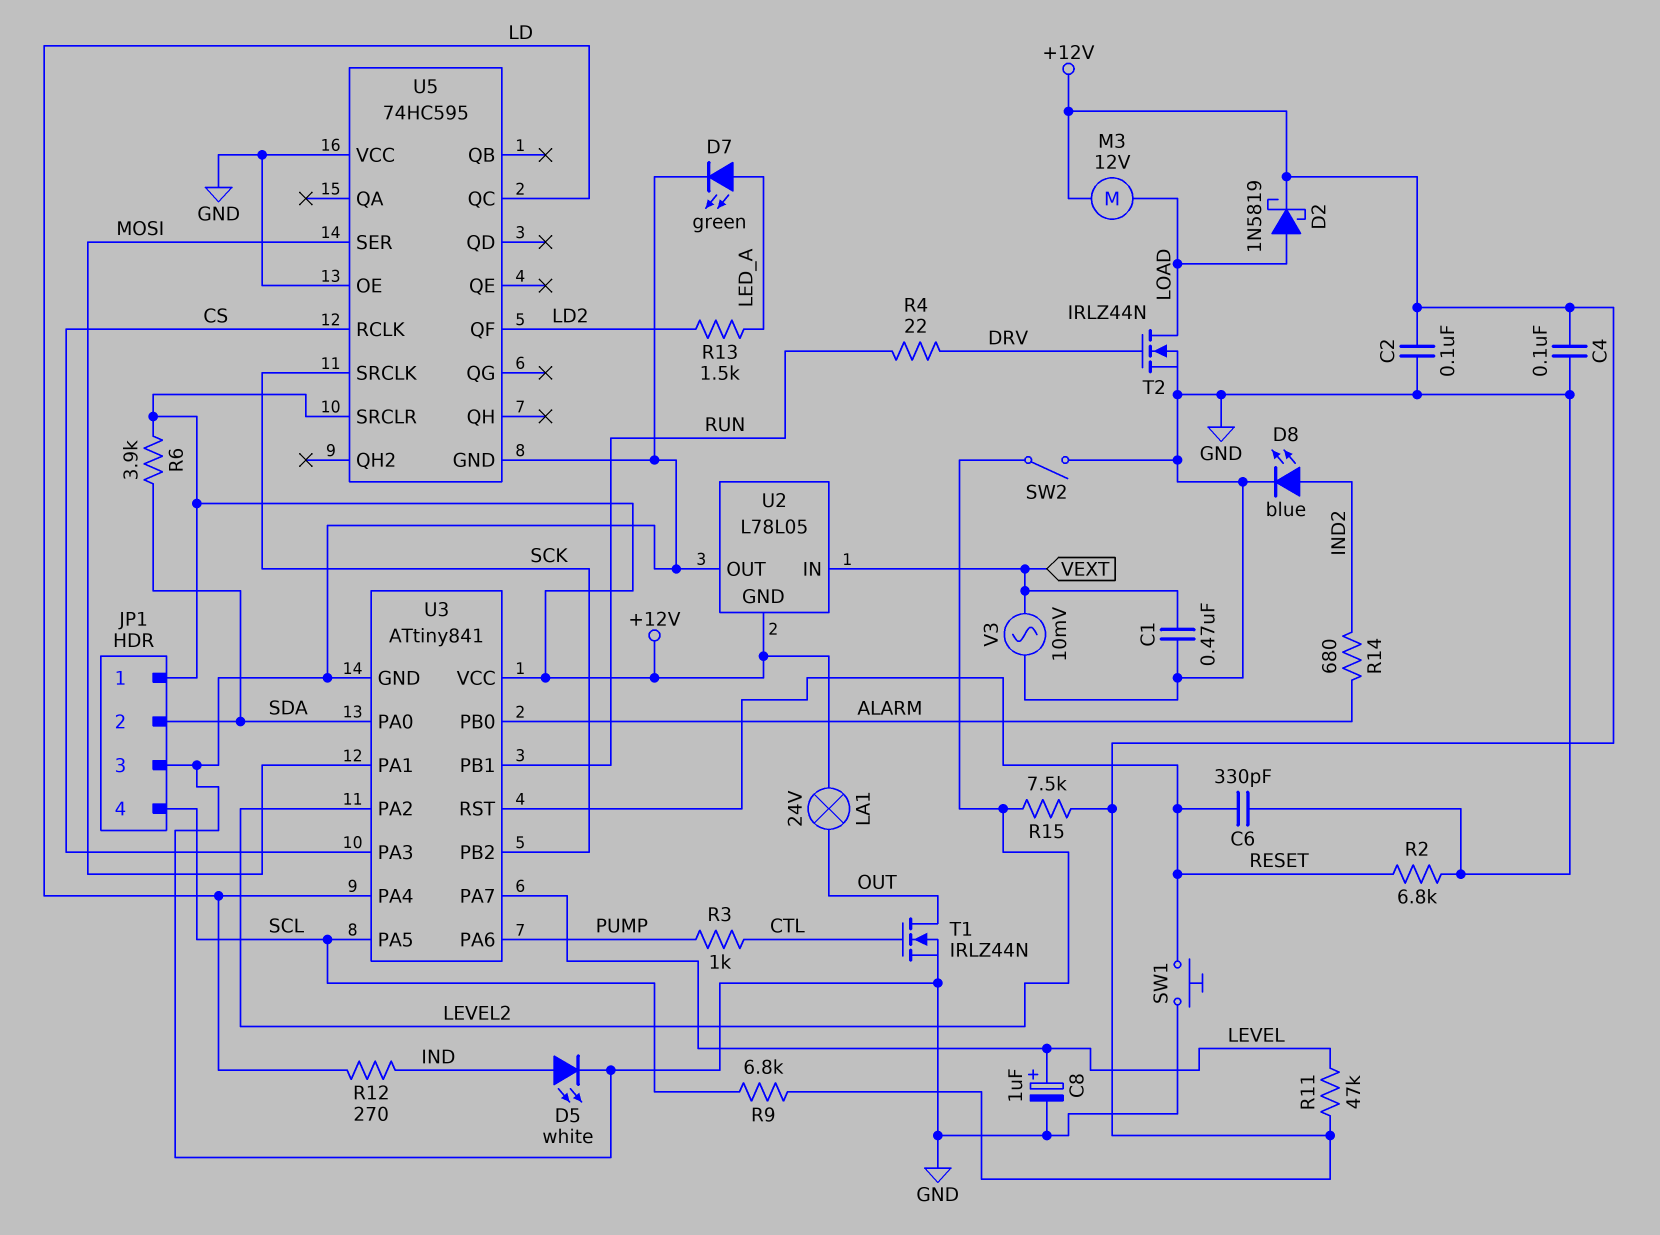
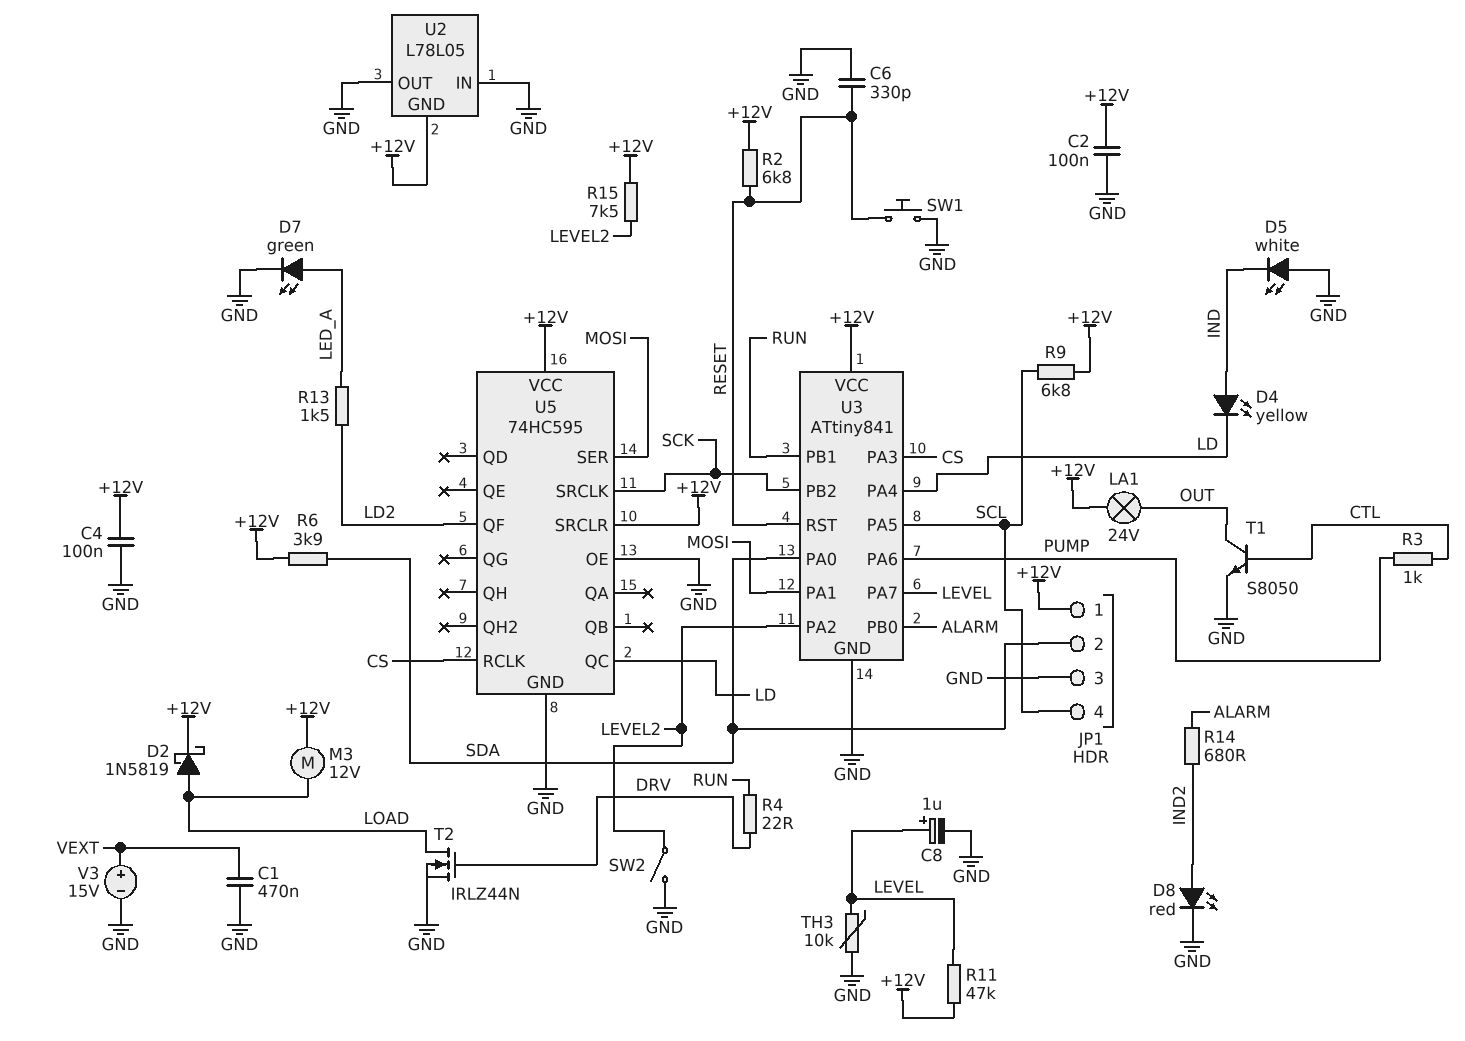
D4: none -> LED yellow (A IND, K LD)
D5: LED white (A IND, K GND) -> LED white (A GND, K IND)
D8: LED blue (A IND2, K GND) -> LED red (A IND2, K GND)
R2: 6.8k (GND, RESET) -> 6.8k (+12V, RESET)
R12: 270 (IND, LD) -> none
T1: NMOS IRLZ44N (G CTL, D OUT, S GND) -> NPN S8050 (B CTL, C OUT, E GND)
TH3: none -> 10k (GND, LEVEL)
U2 pin IN: VEXT -> GND
U5 pin VCC: GND -> +12V
V3: AC 10mV (GND, VEXT) -> 15V (plus VEXT, minus GND)

